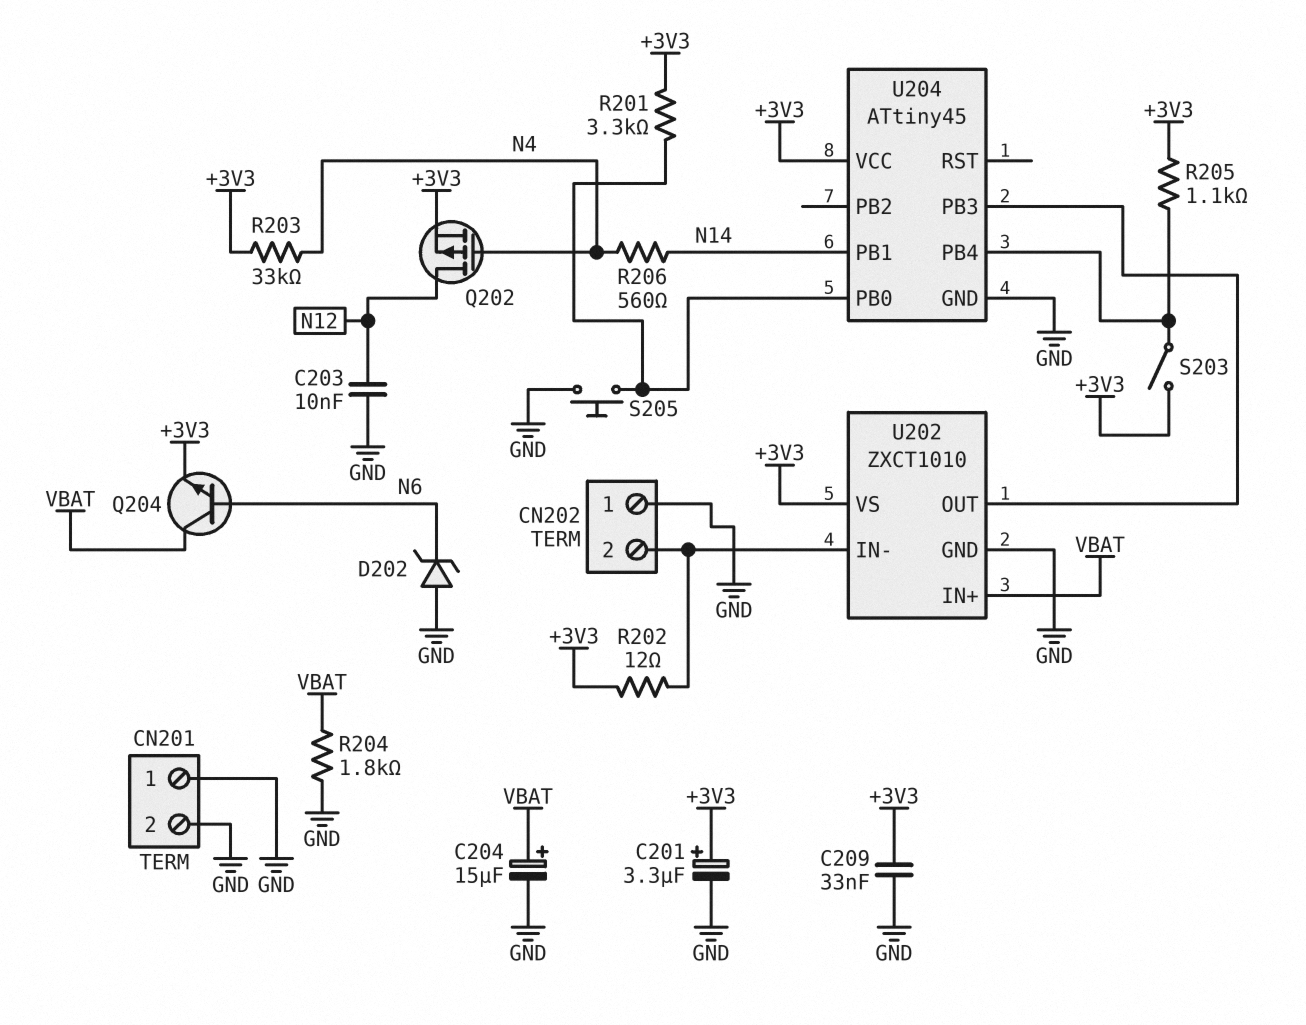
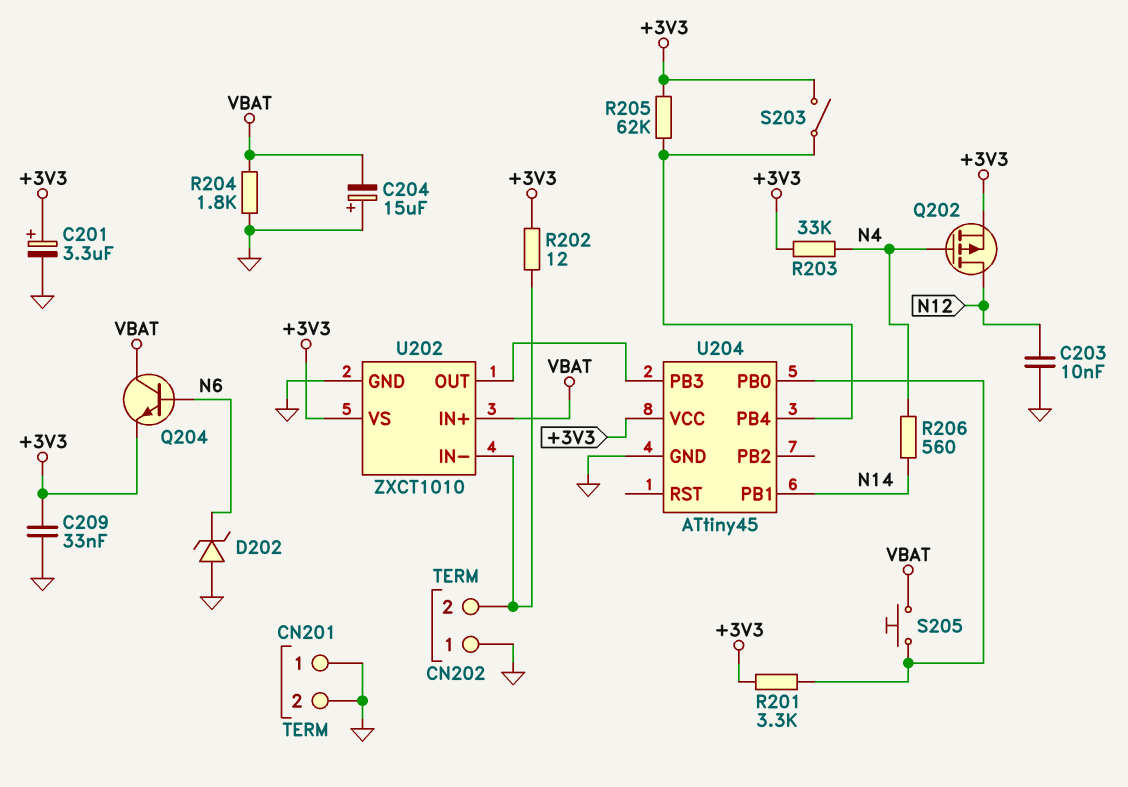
C204: 15uF (plus VBAT, minus GND) -> 15uF (plus GND, minus VBAT)
R205: 1.1k (+3V3, U204/PB4) -> 62k (+3V3, U204/PB4)
S205: button (GND, U204/PB0) -> button (U204/PB0, VBAT)

